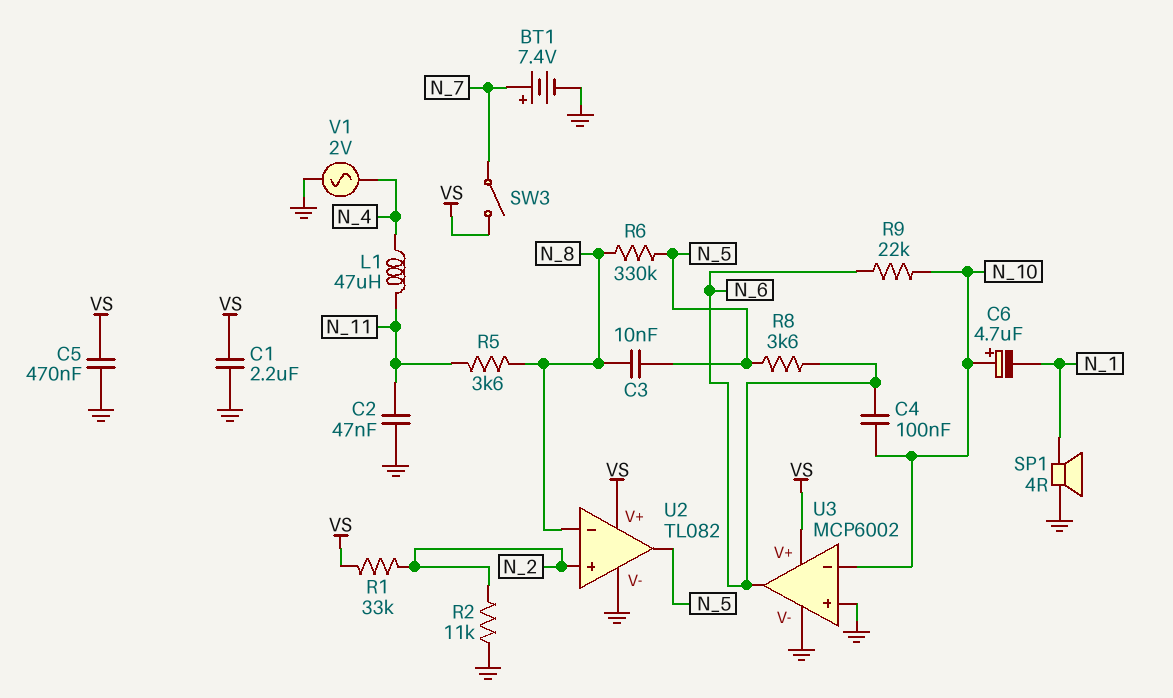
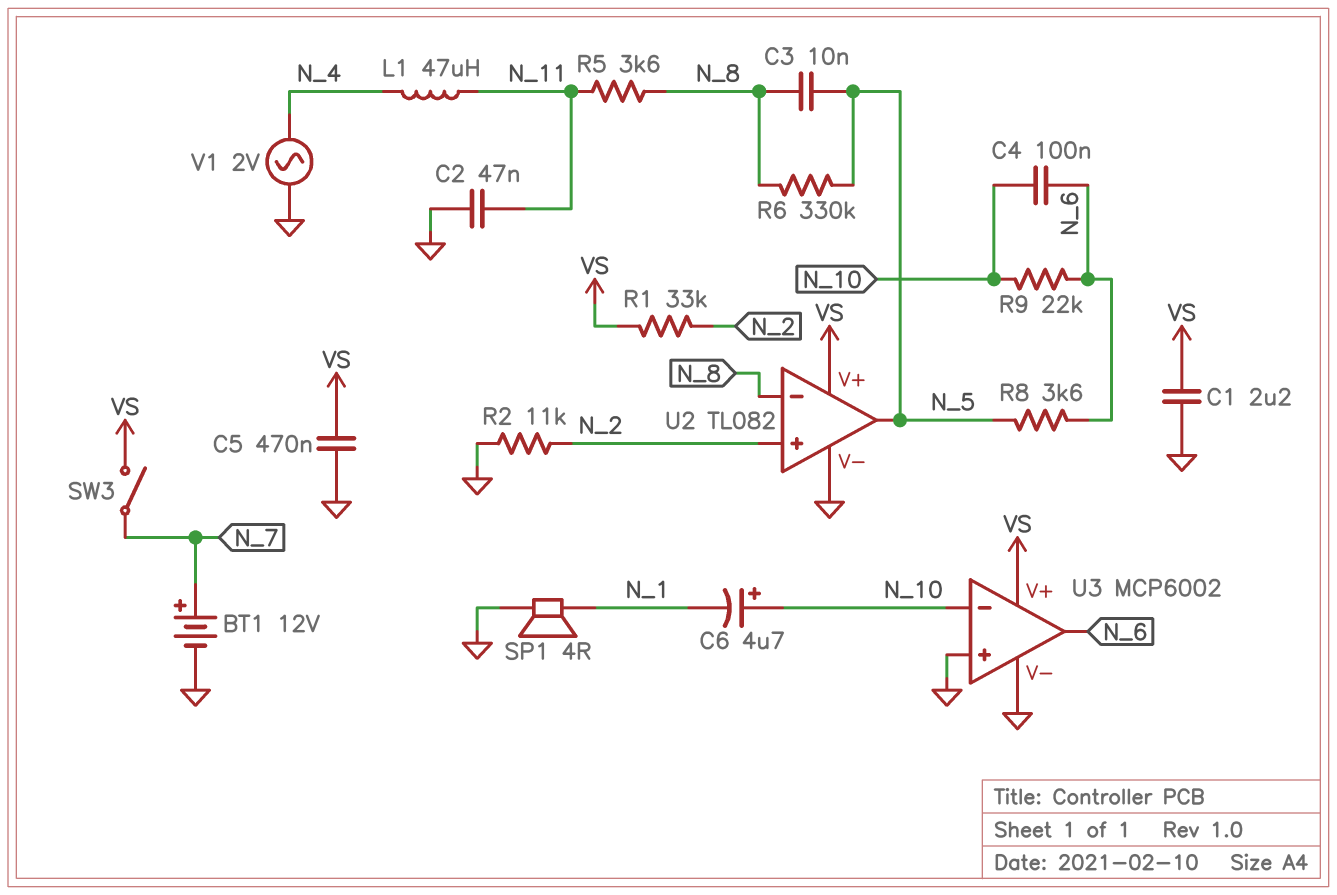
BT1: 7.4V (plus N_7, minus GND) -> 12V (plus N_7, minus GND)

